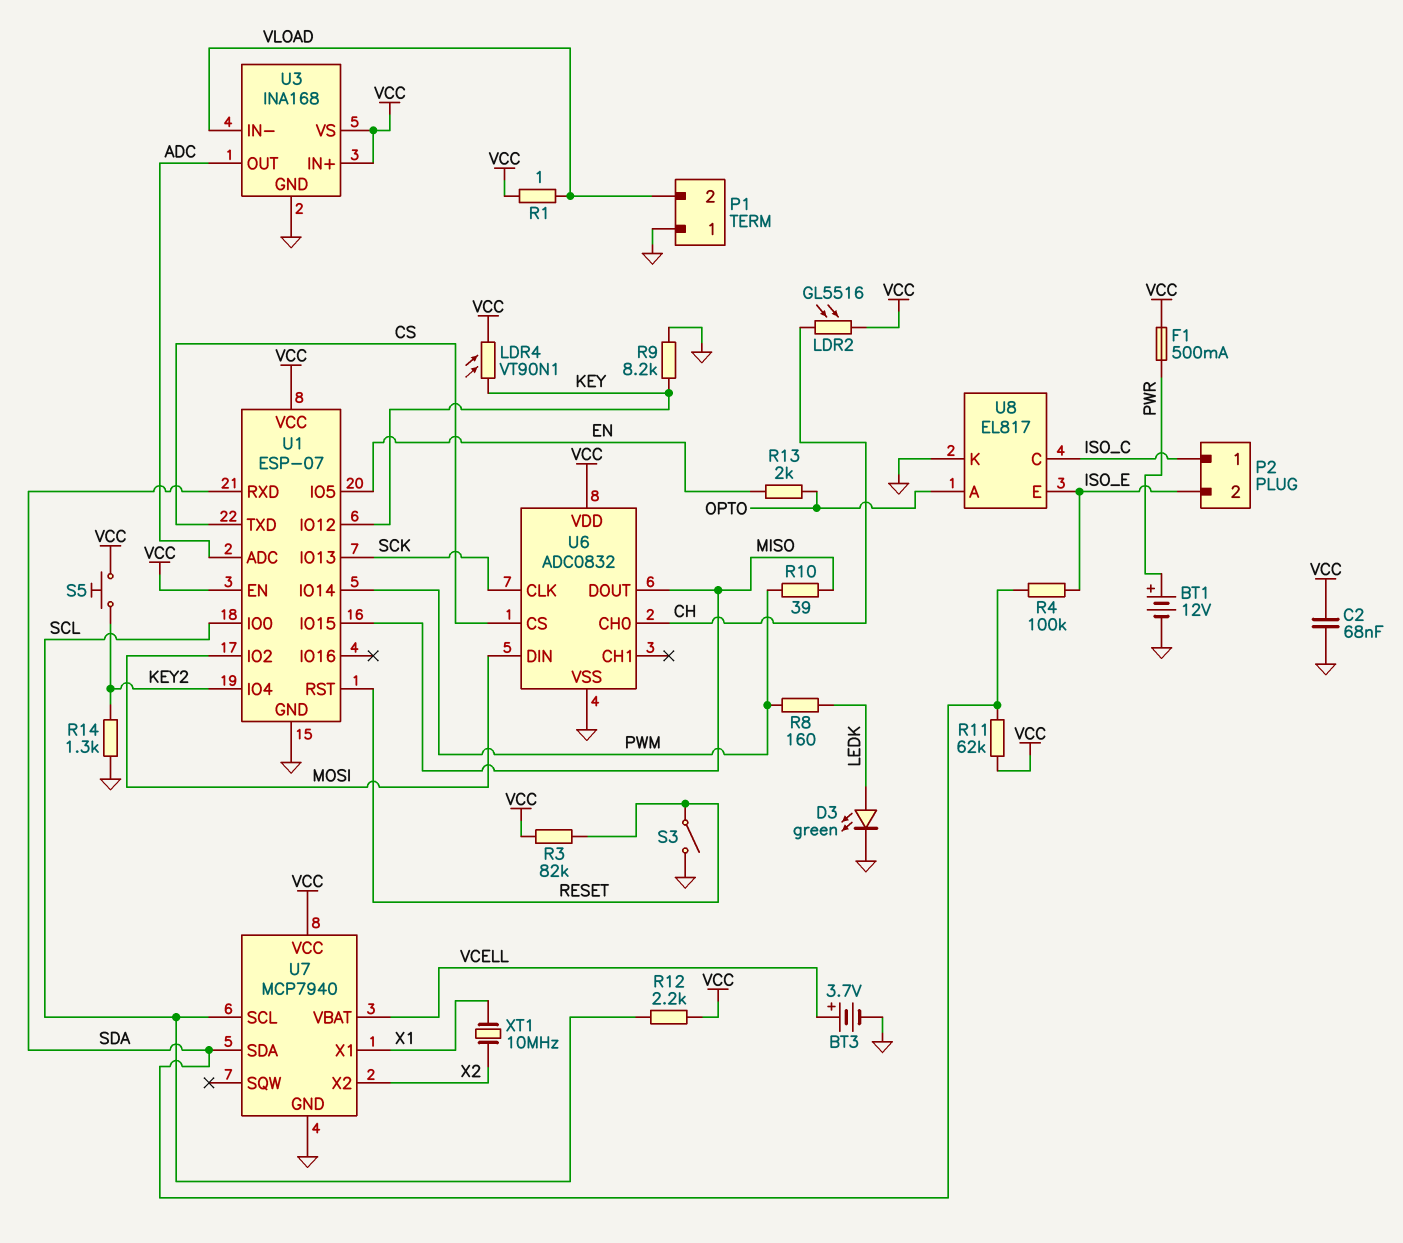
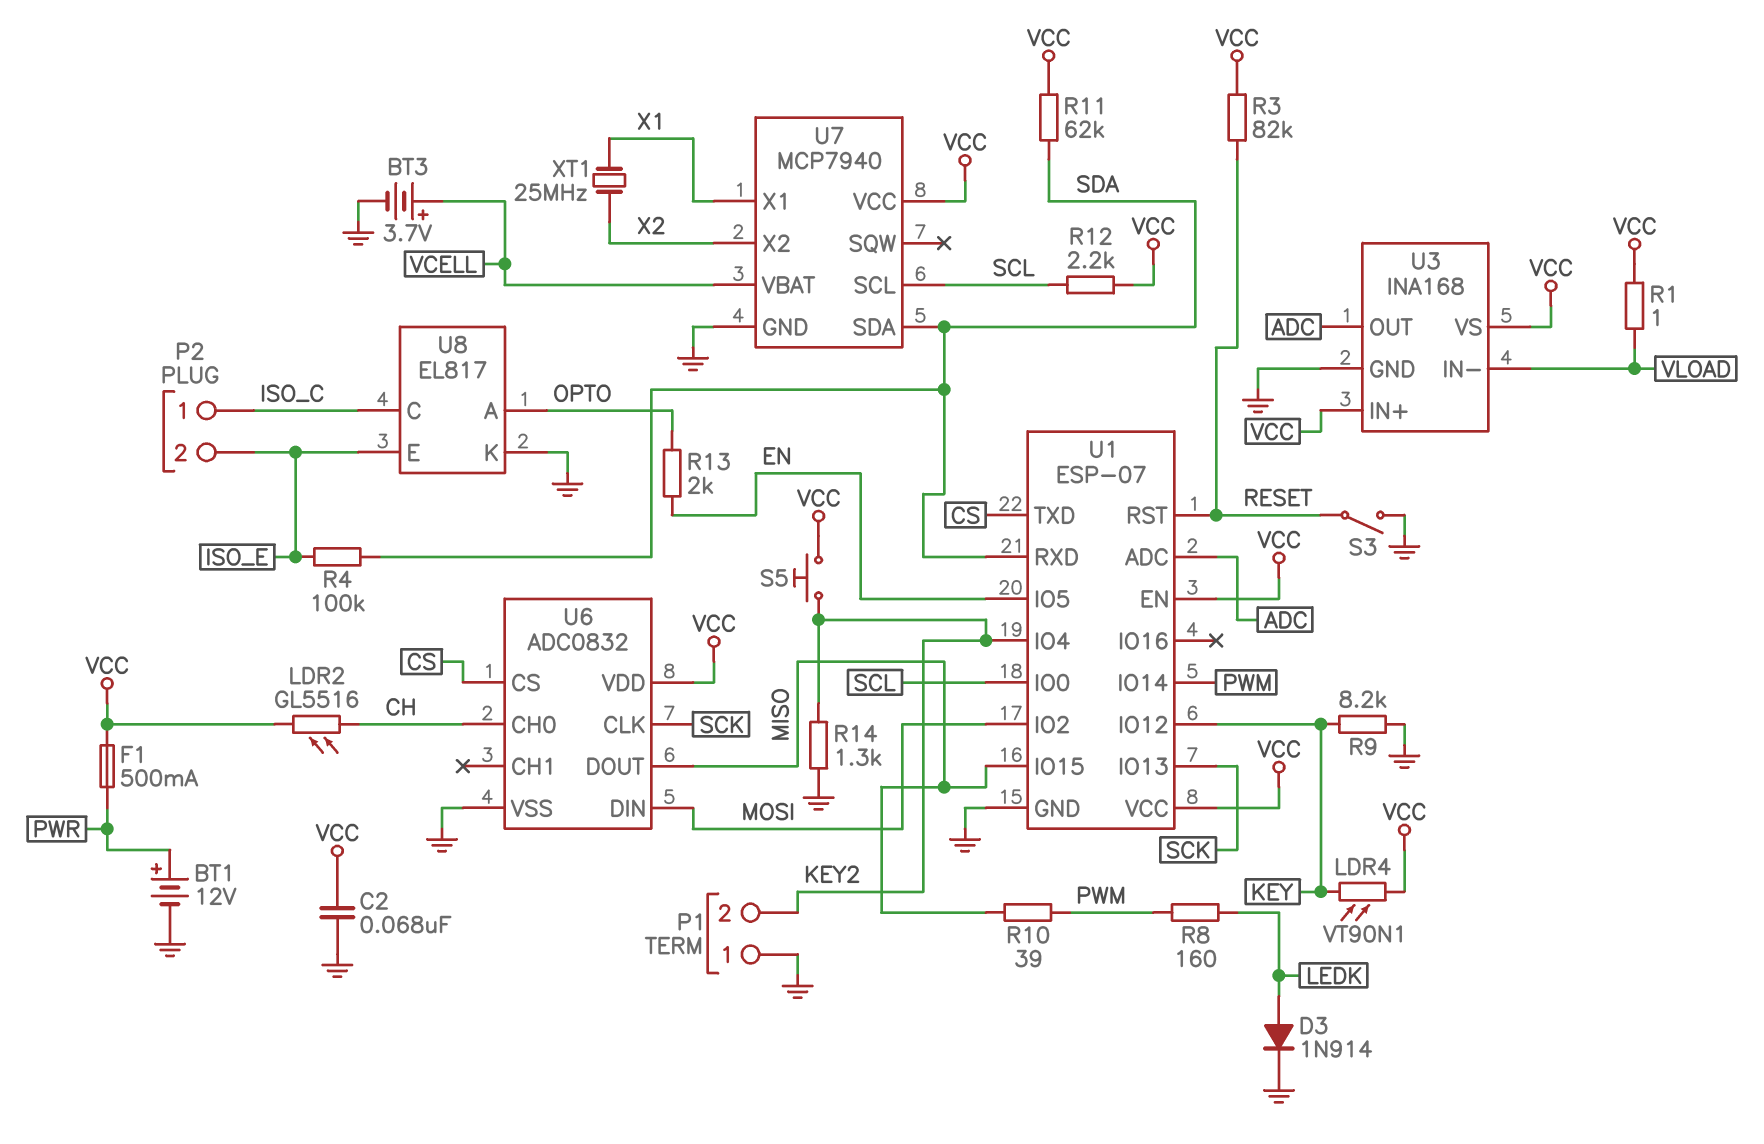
D3: LED green (A LEDK, K GND) -> diode 1N914 (A LEDK, K GND)
P1 pin 2: VLOAD -> KEY2
XT1: 10MHz (X1, X2) -> 25MHz (X1, X2)

